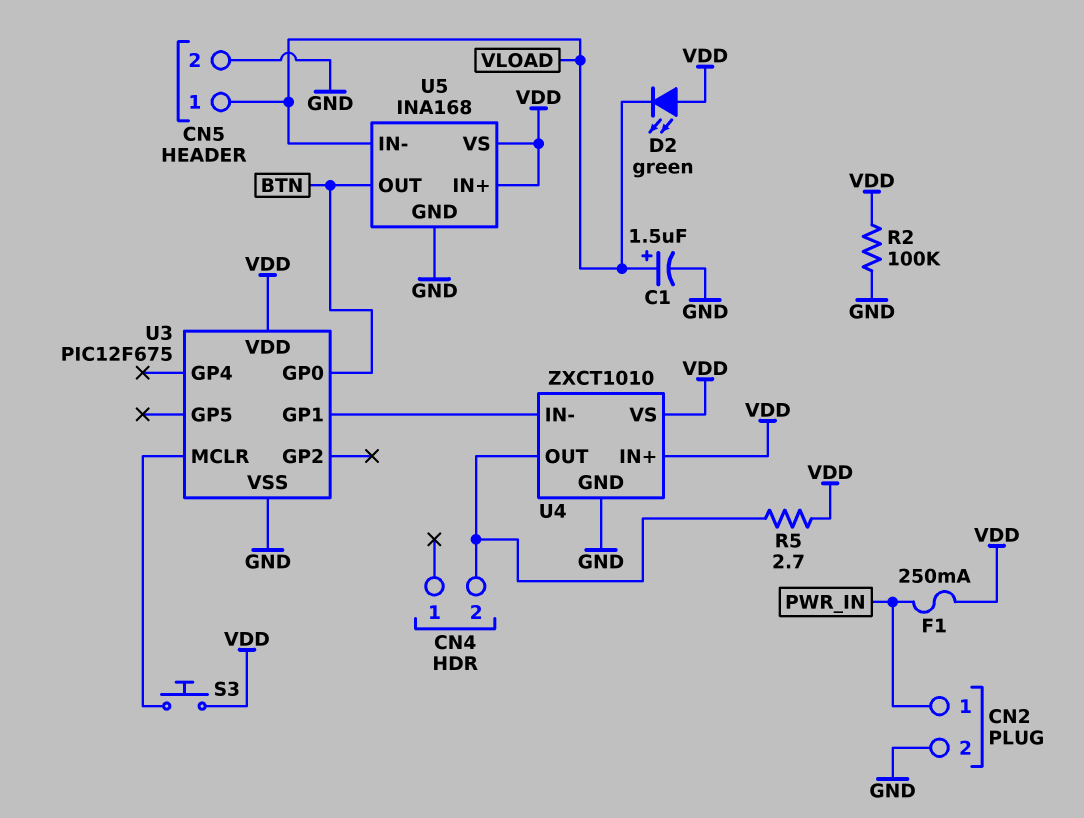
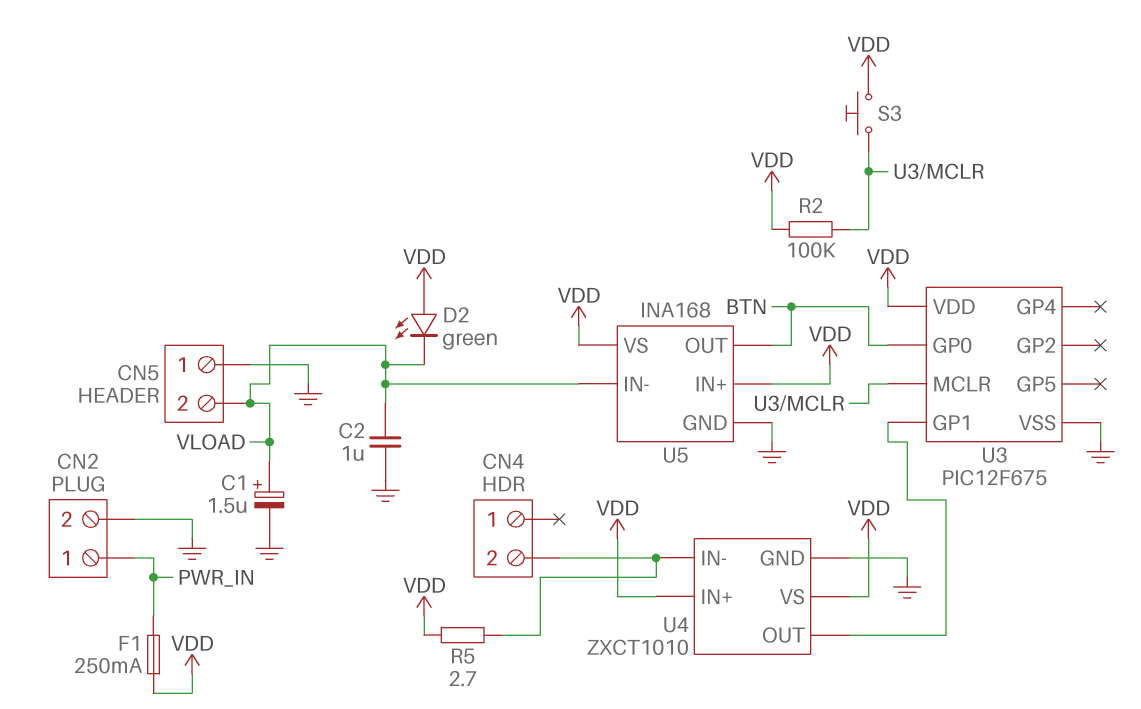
C2: none -> 1uF (GND, VLOAD)
CN5 pin 1: VLOAD -> GND
CN5 pin 2: GND -> VLOAD
R2: 100k (GND, VDD) -> 100k (U3/MCLR, VDD)
U4 pin IN-: U3/GP1 -> CN4/2
U4 pin OUT: CN4/2 -> U3/GP1

